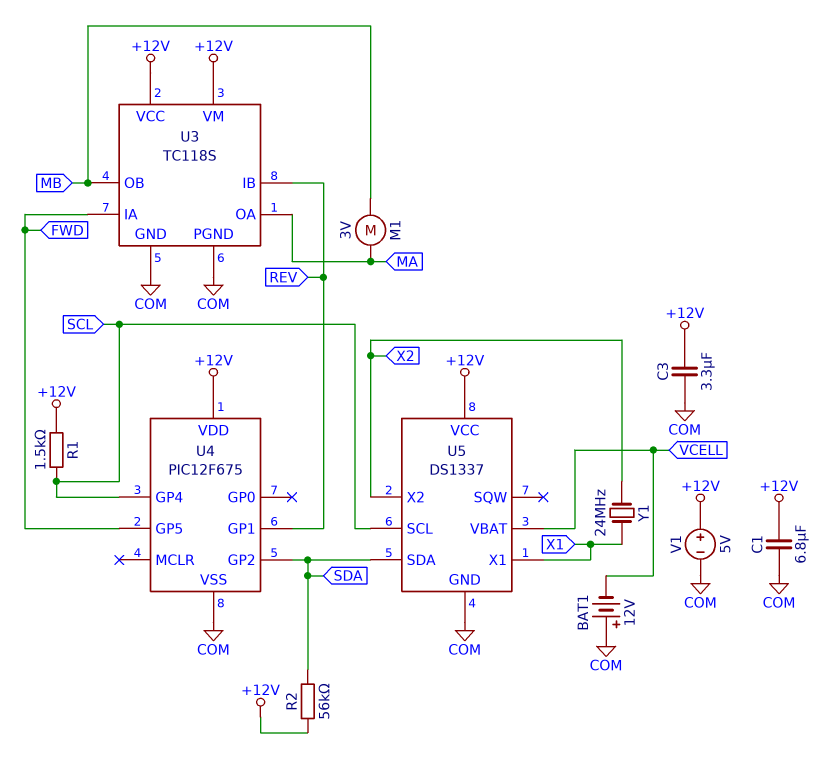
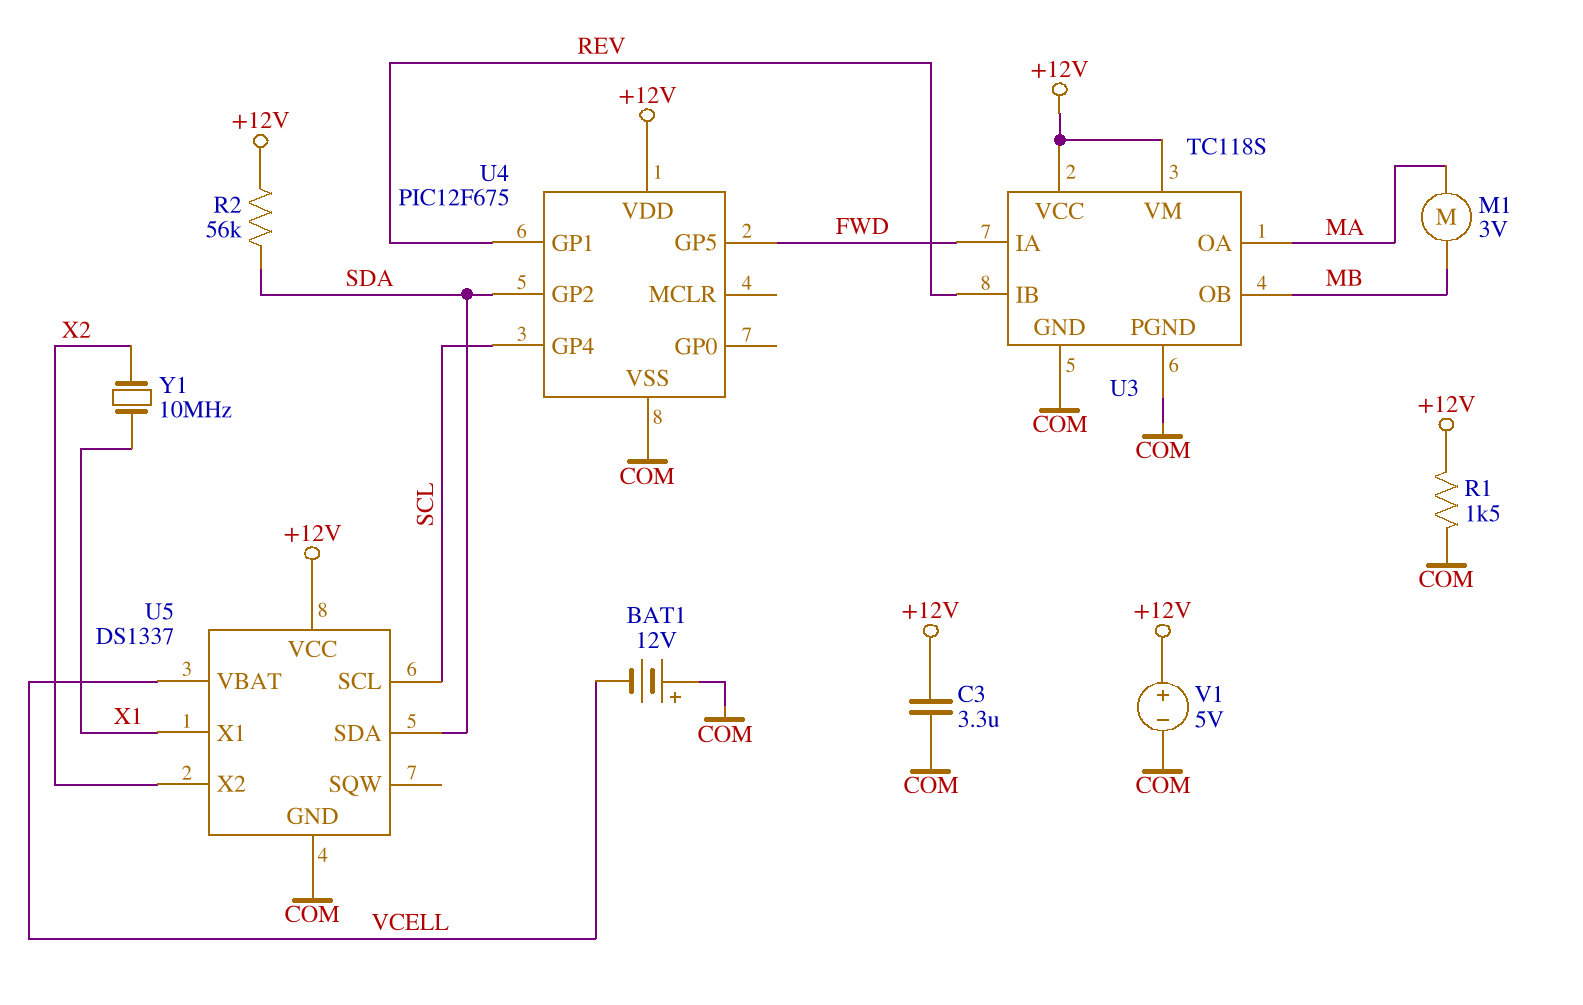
C1: 6.8uF (+12V, COM) -> none
R1: 1.5k (+12V, SCL) -> 1.5k (+12V, COM)
Y1: 24MHz (X1, X2) -> 10MHz (X1, X2)

